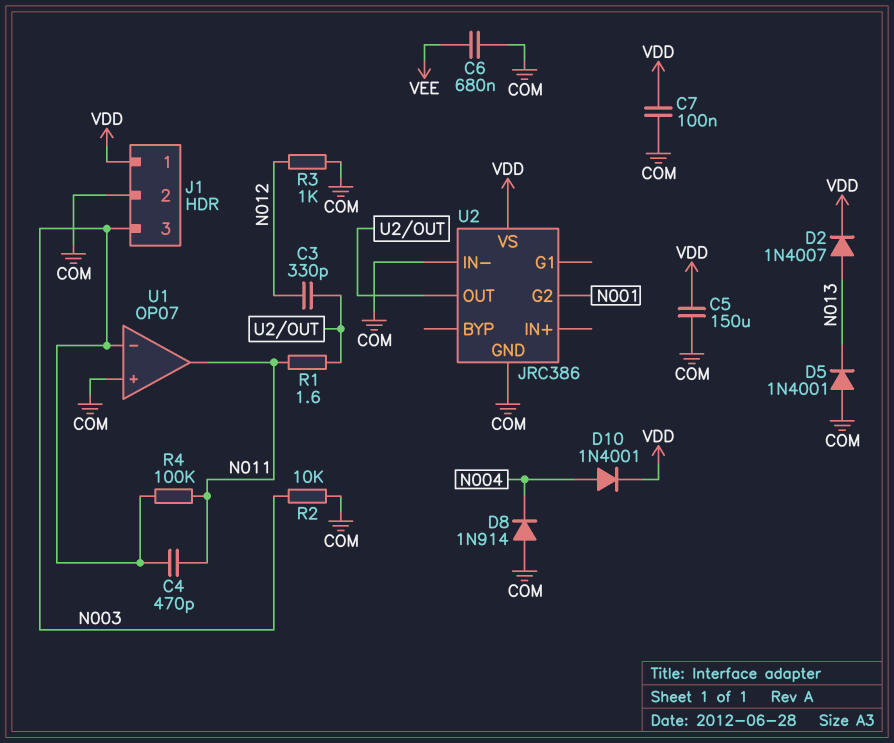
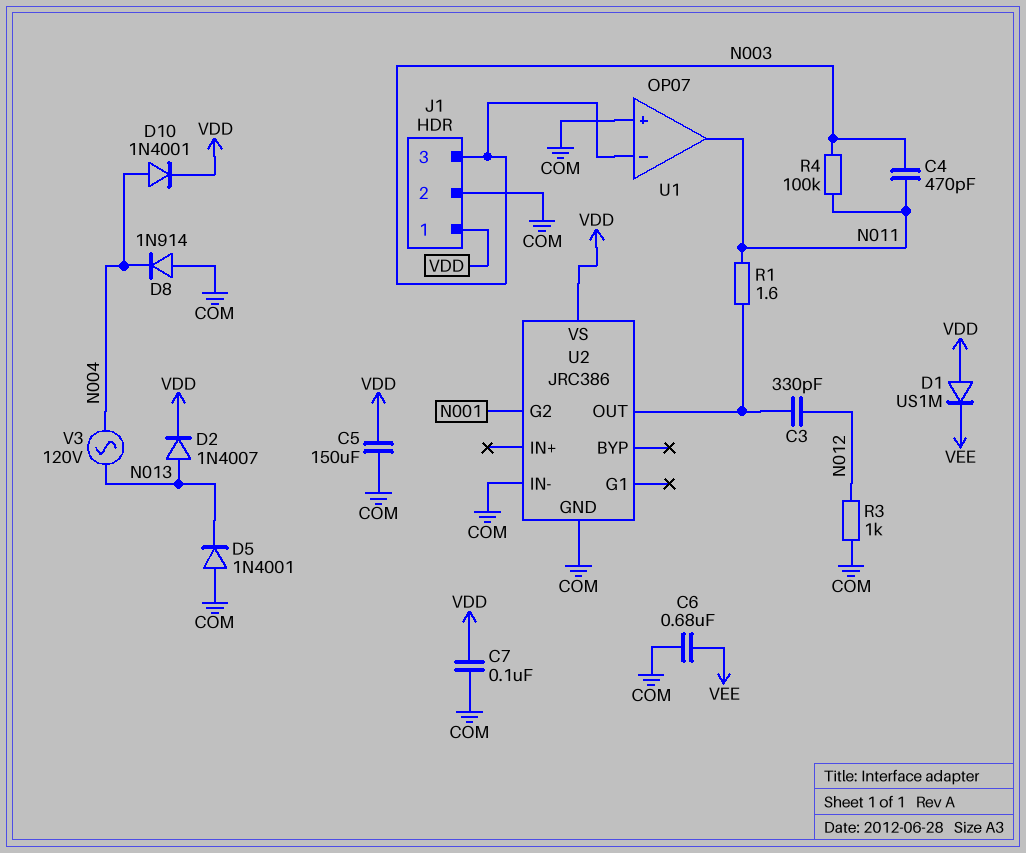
D1: none -> diode US1M (A VDD, K VEE)
R2: 10k (COM, N003) -> none
V3: none -> AC 120V (N004, N013)

